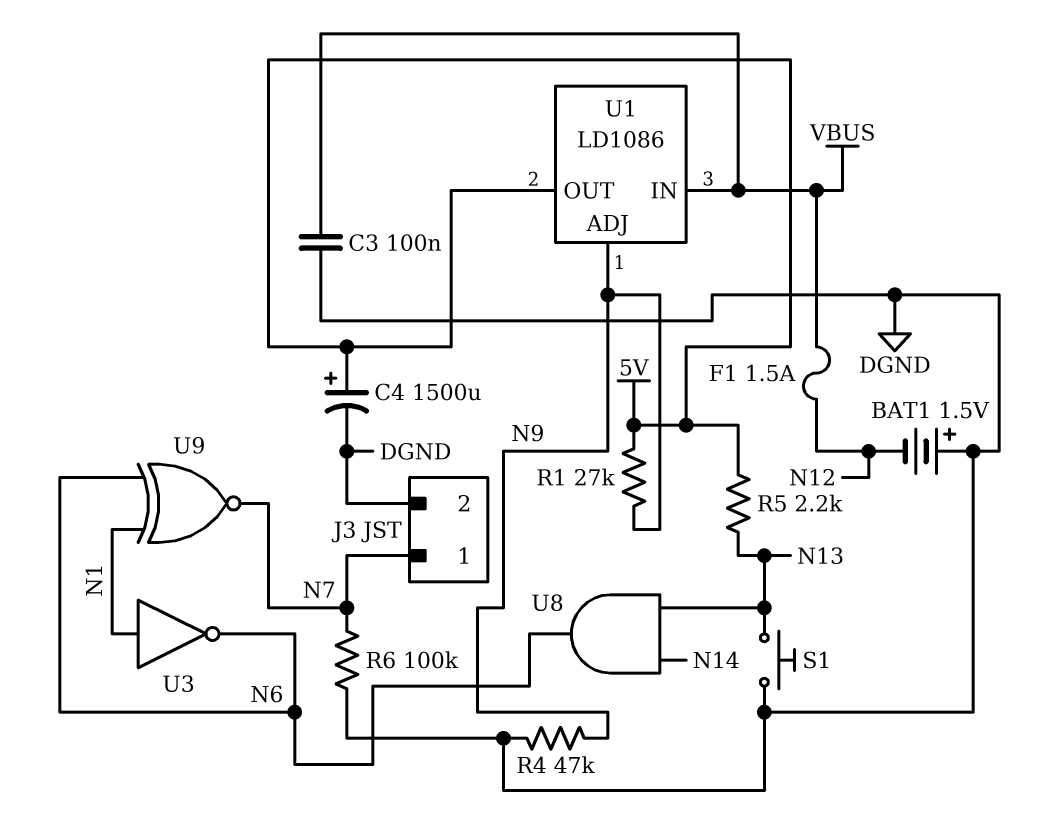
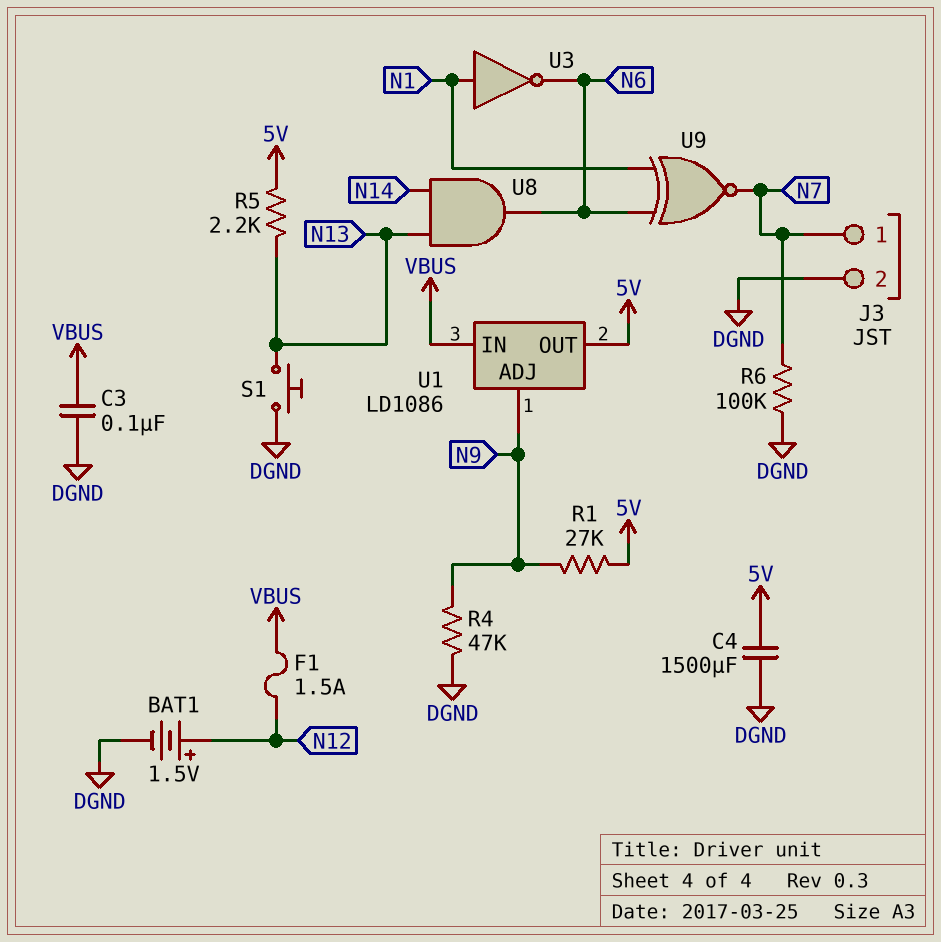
BAT1: 1.5V (plus DGND, minus N12) -> 1.5V (plus N12, minus DGND)
C4: 1500uF (plus 5V, minus DGND) -> 1500uF (5V, DGND)

